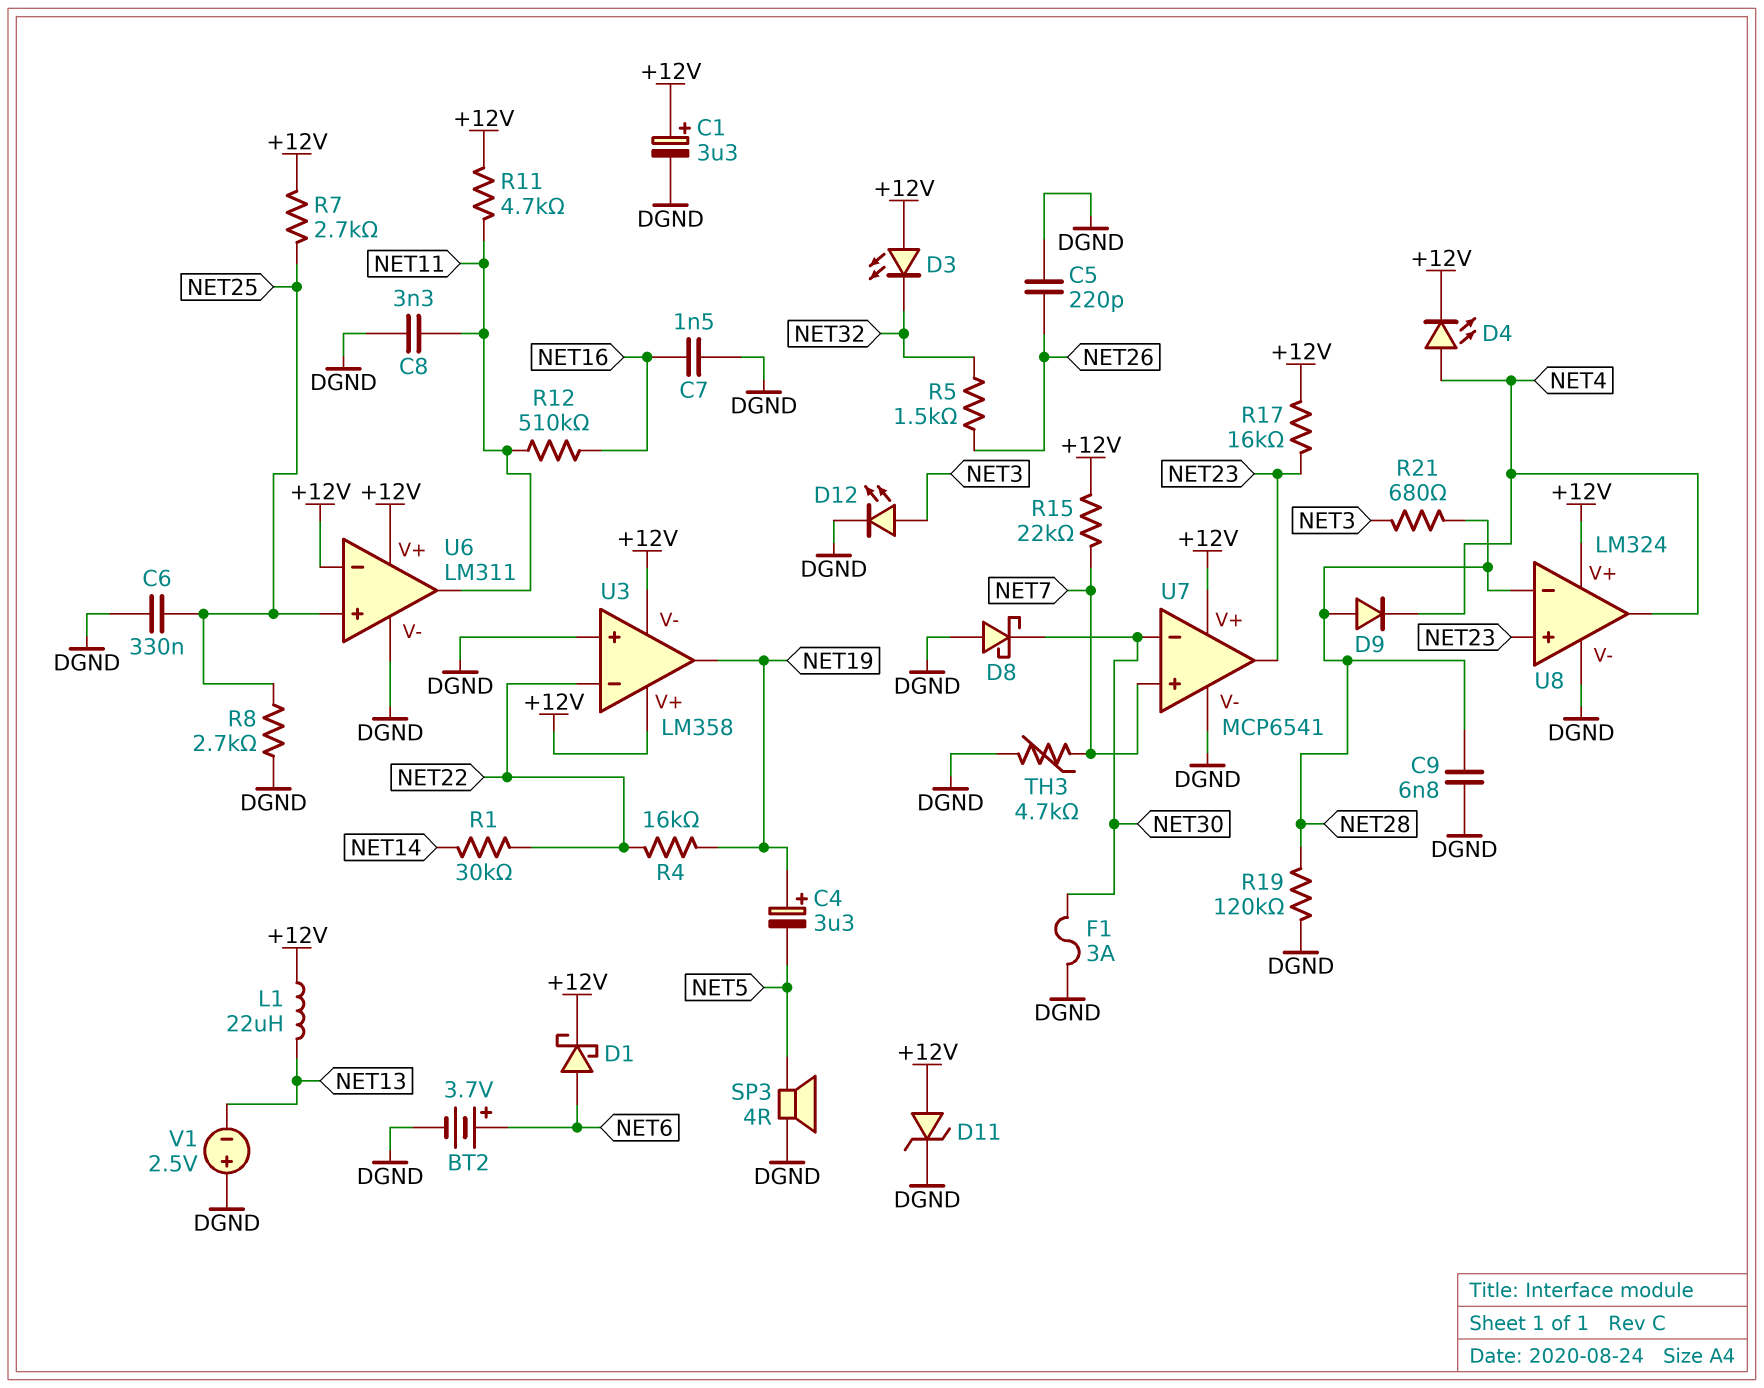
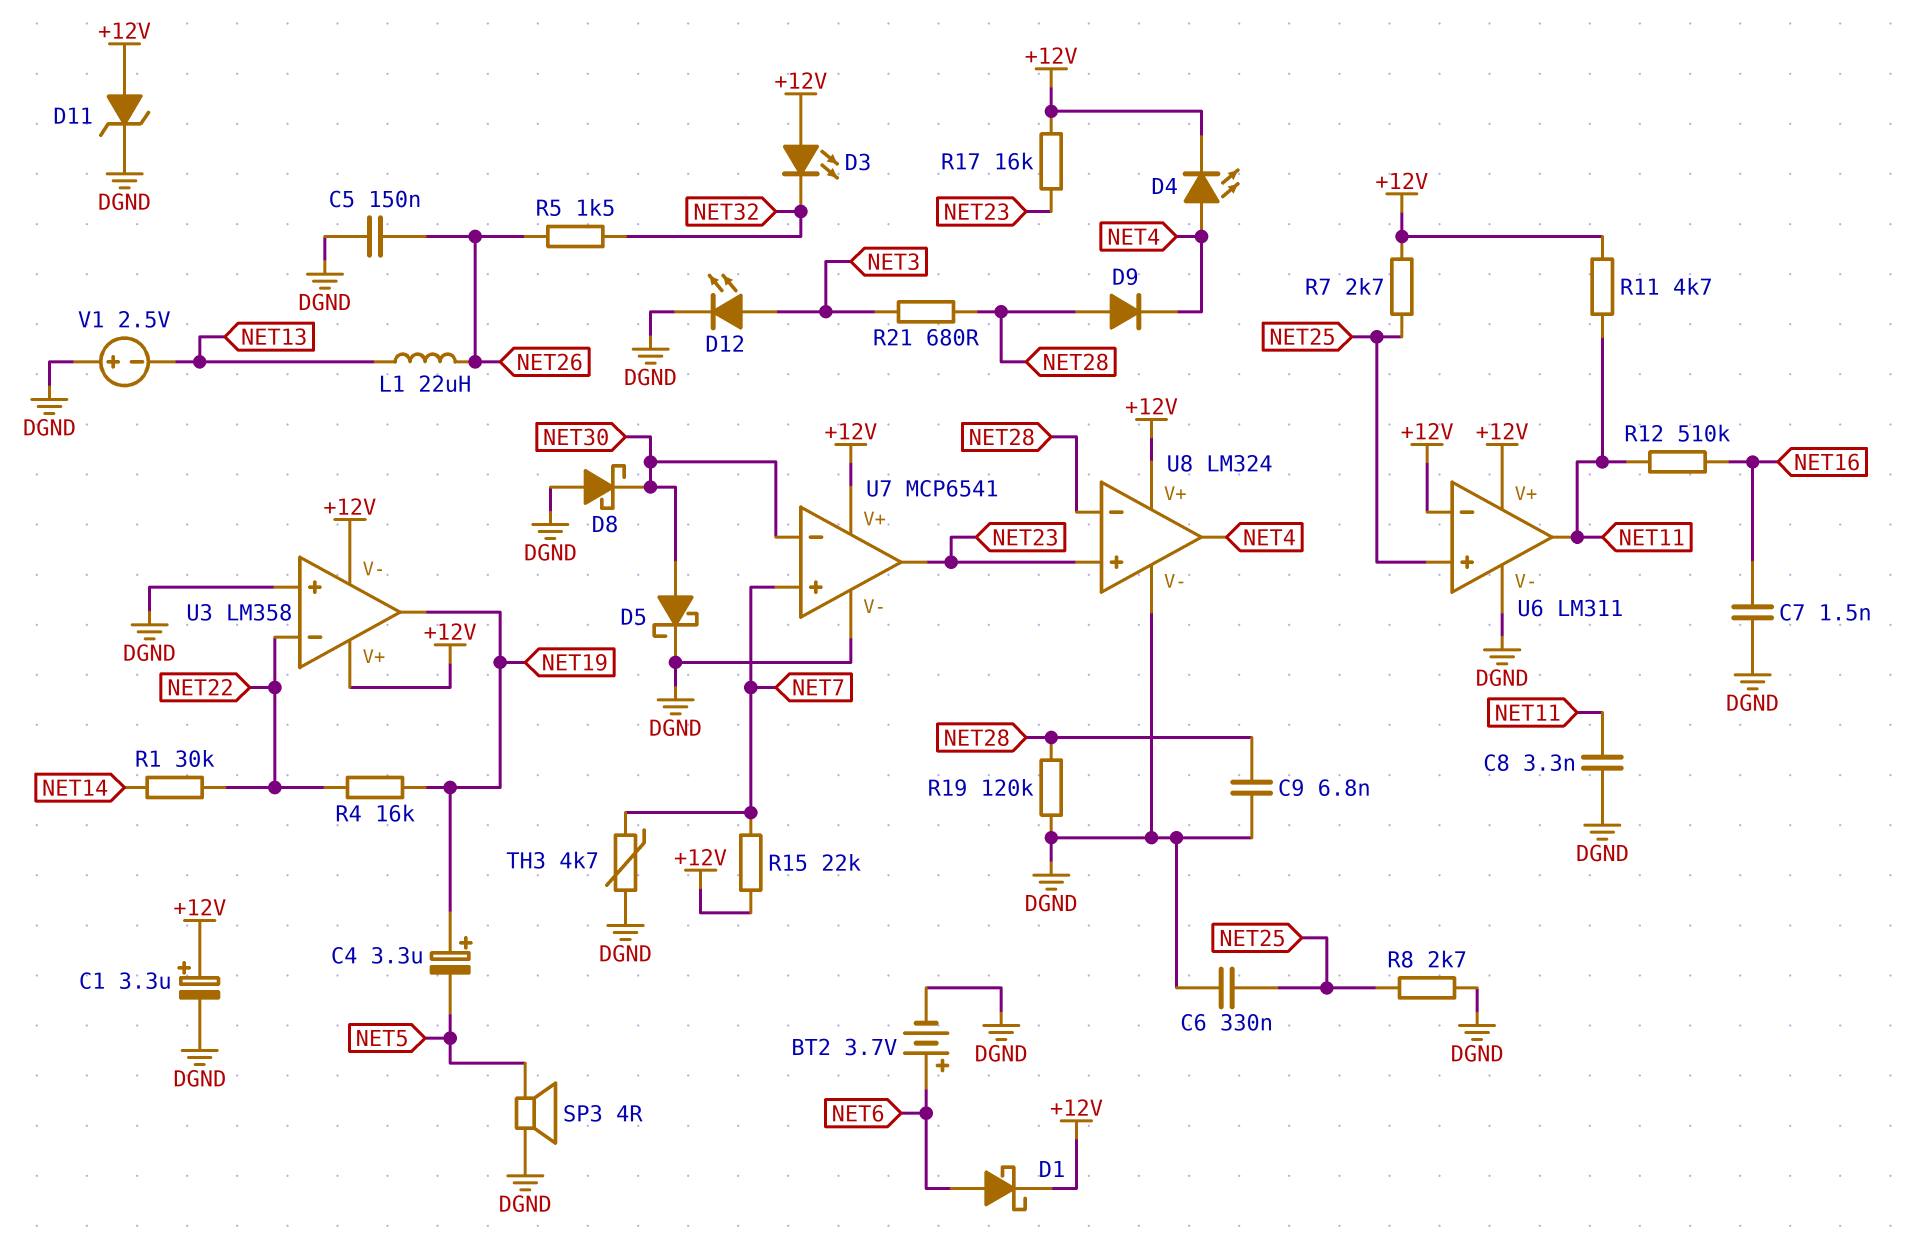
C5: 220pF (DGND, NET26) -> 150nF (DGND, NET26)
D5: none -> schottky (A NET30, K DGND)
F1: 3A (DGND, NET30) -> none
L1: 22uH (+12V, NET13) -> 22uH (NET13, NET26)

